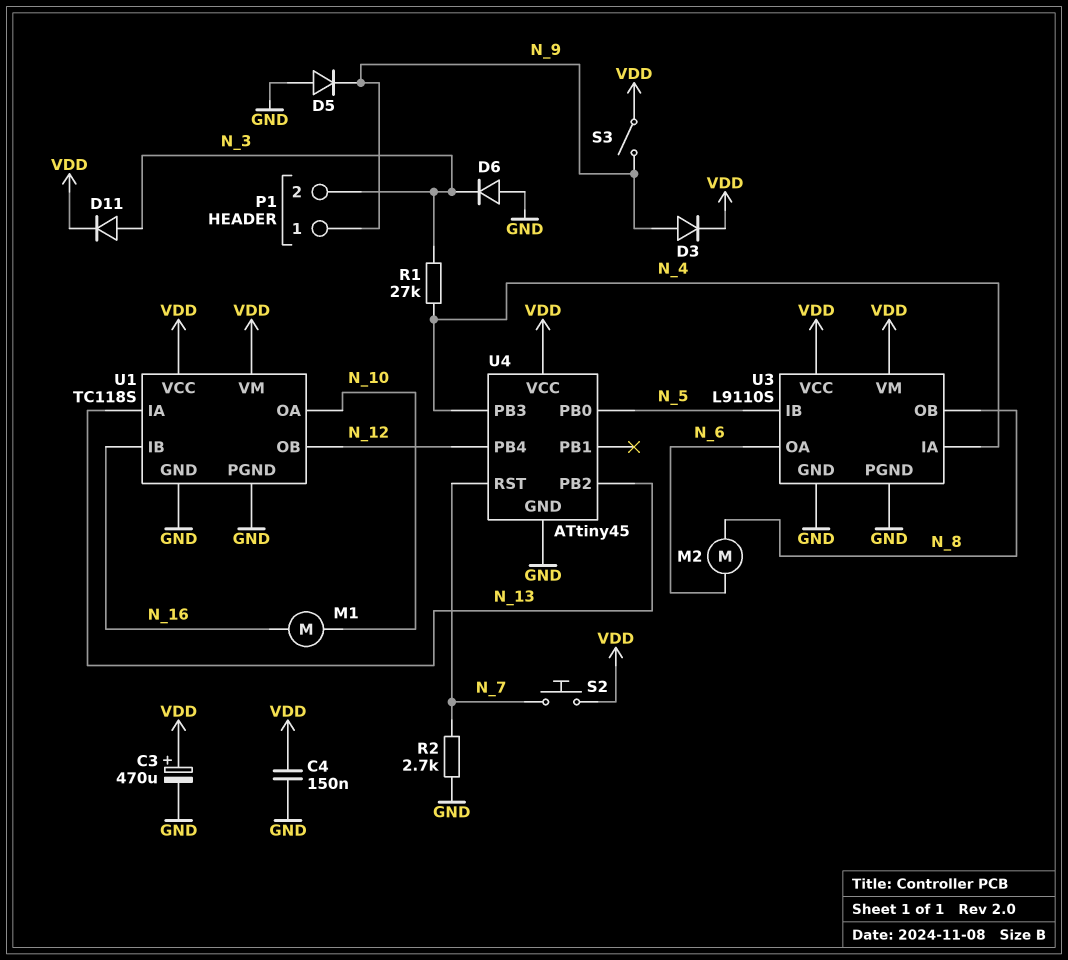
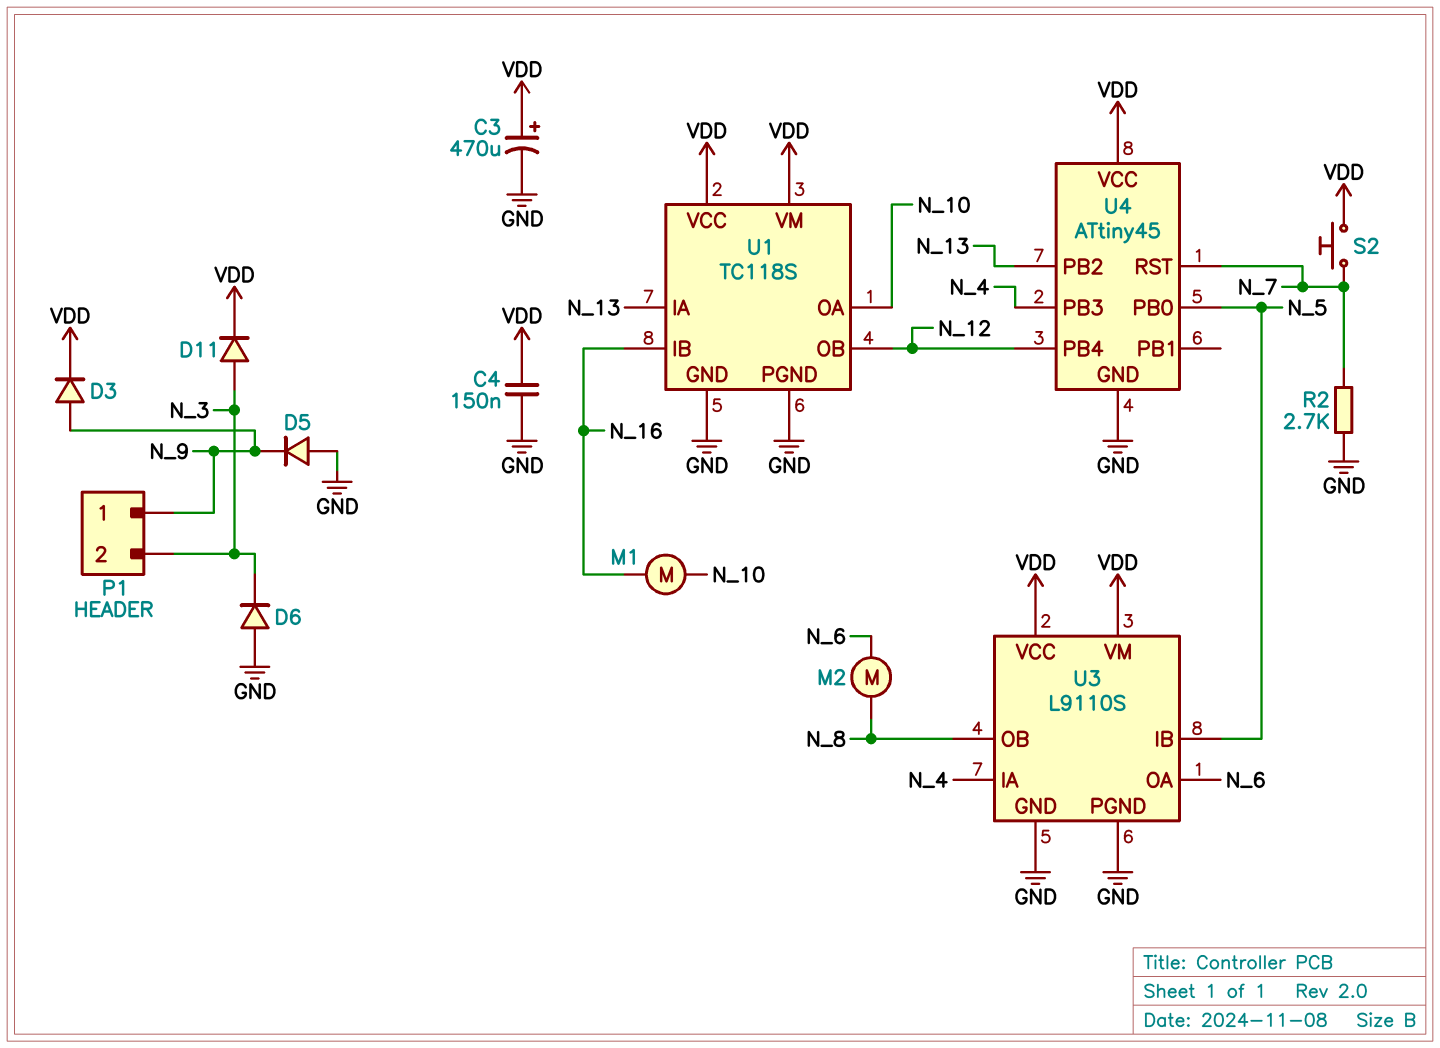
R1: 27k (N_3, N_4) -> none
S3: switch (N_9, VDD) -> none

